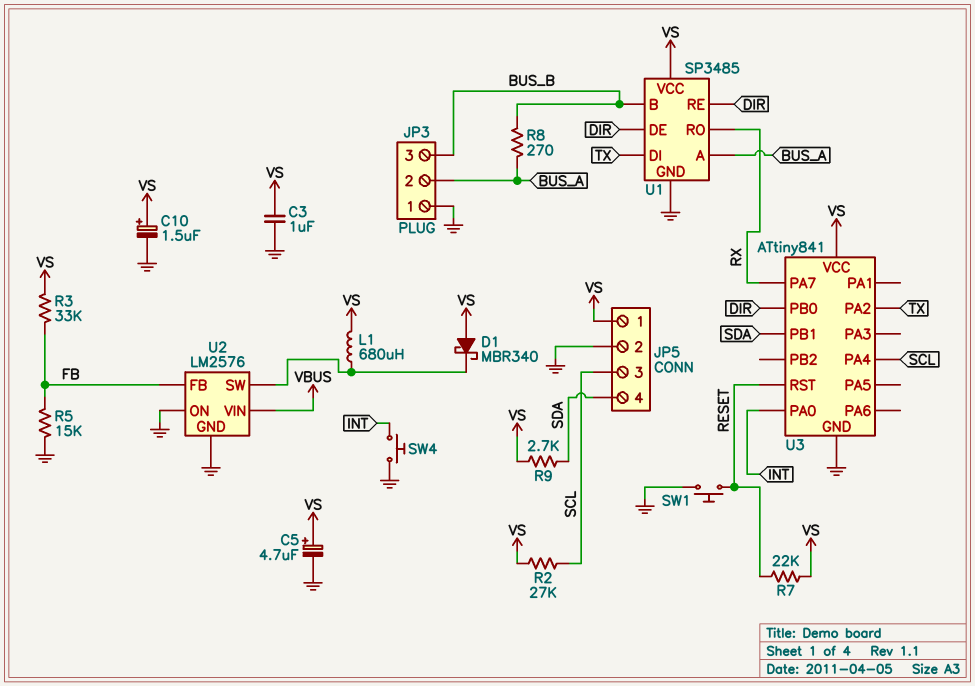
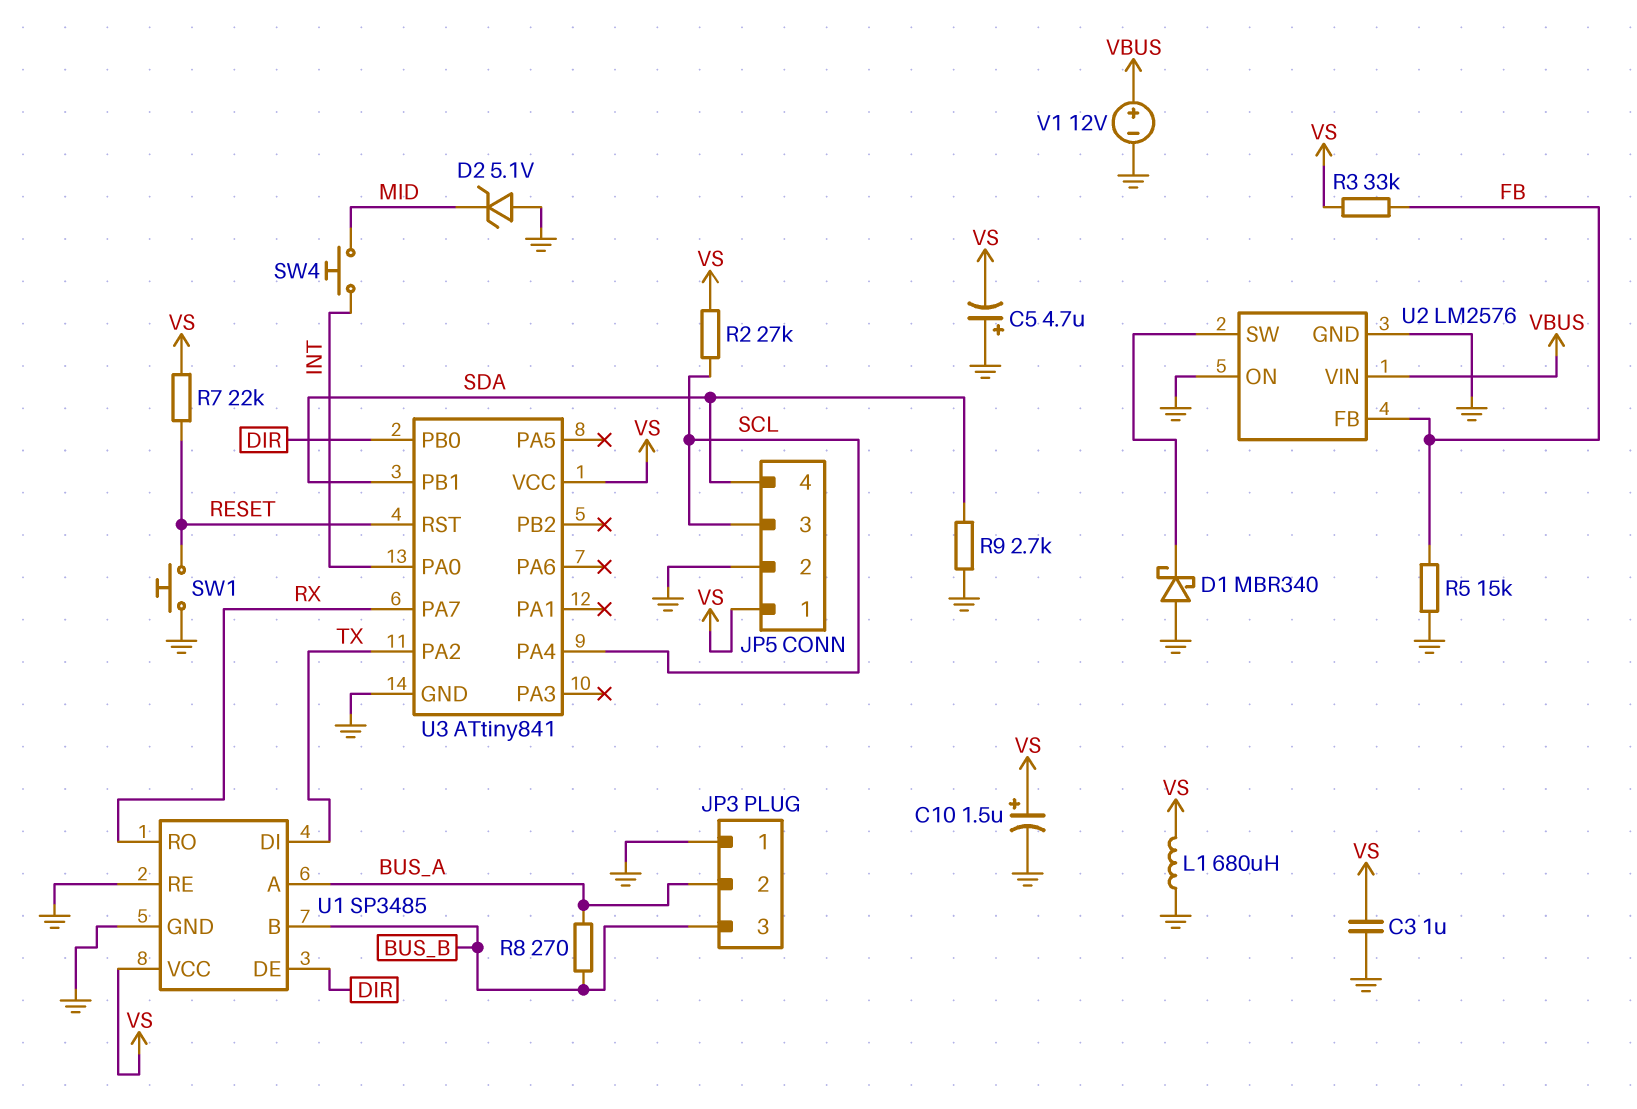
C5: 4.7uF (plus VS, minus GND) -> 4.7uF (plus GND, minus VS)
D1: schottky MBR340 (A VS, K U2/SW) -> schottky MBR340 (A GND, K U2/SW)
D2: none -> zener 5.1V (A GND, K MID)
L1: 680uH (U2/SW, VS) -> 680uH (GND, VS)
R9: 2.7k (SDA, VS) -> 2.7k (GND, SDA)
SW4: button (GND, INT) -> button (INT, MID)
U1 pin RE: DIR -> GND
V1: none -> 12V (plus VBUS, minus GND)

